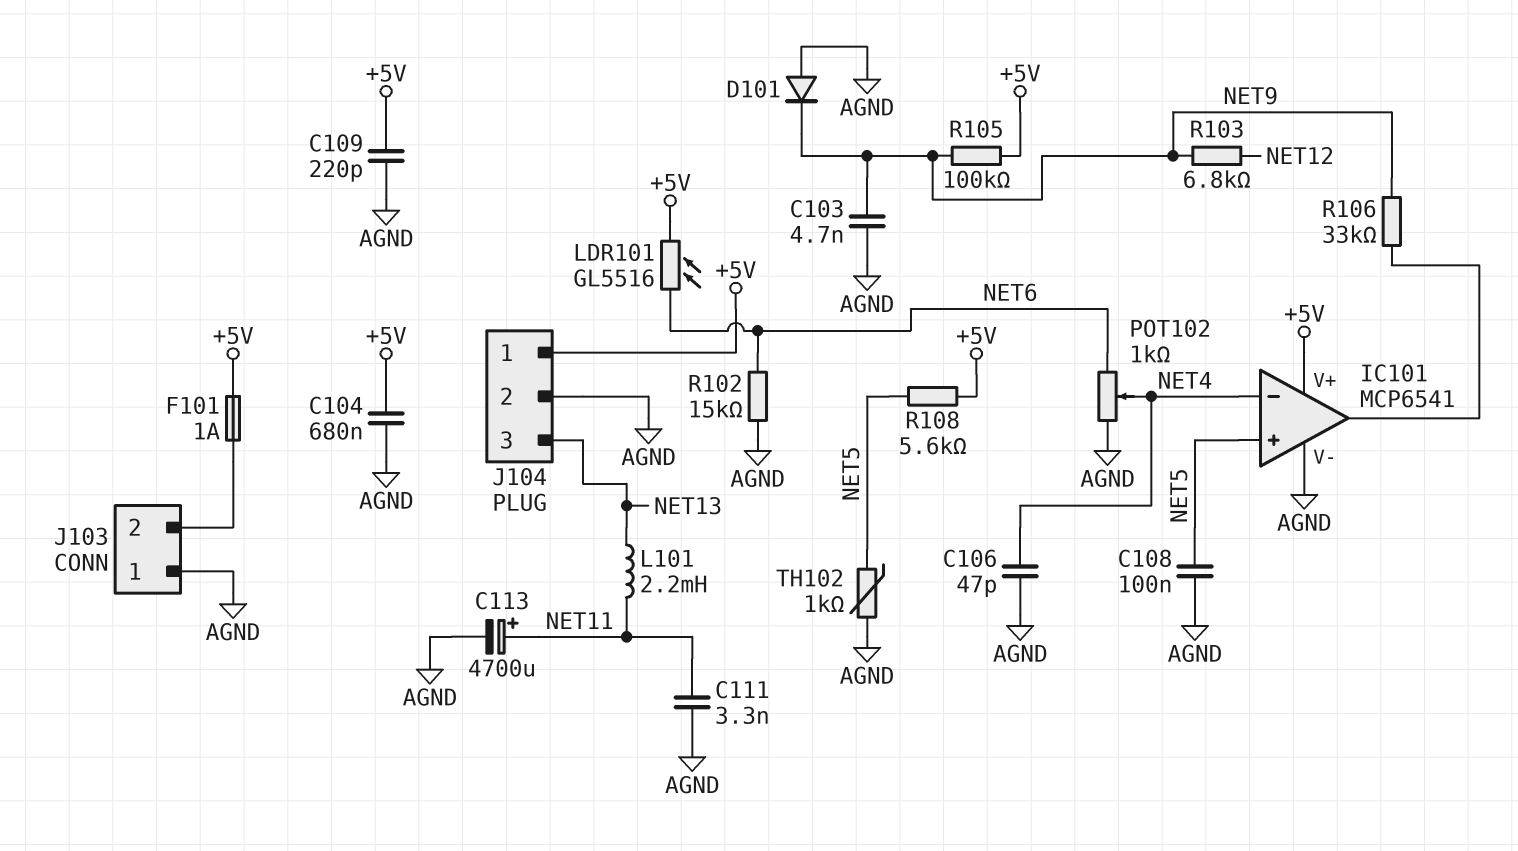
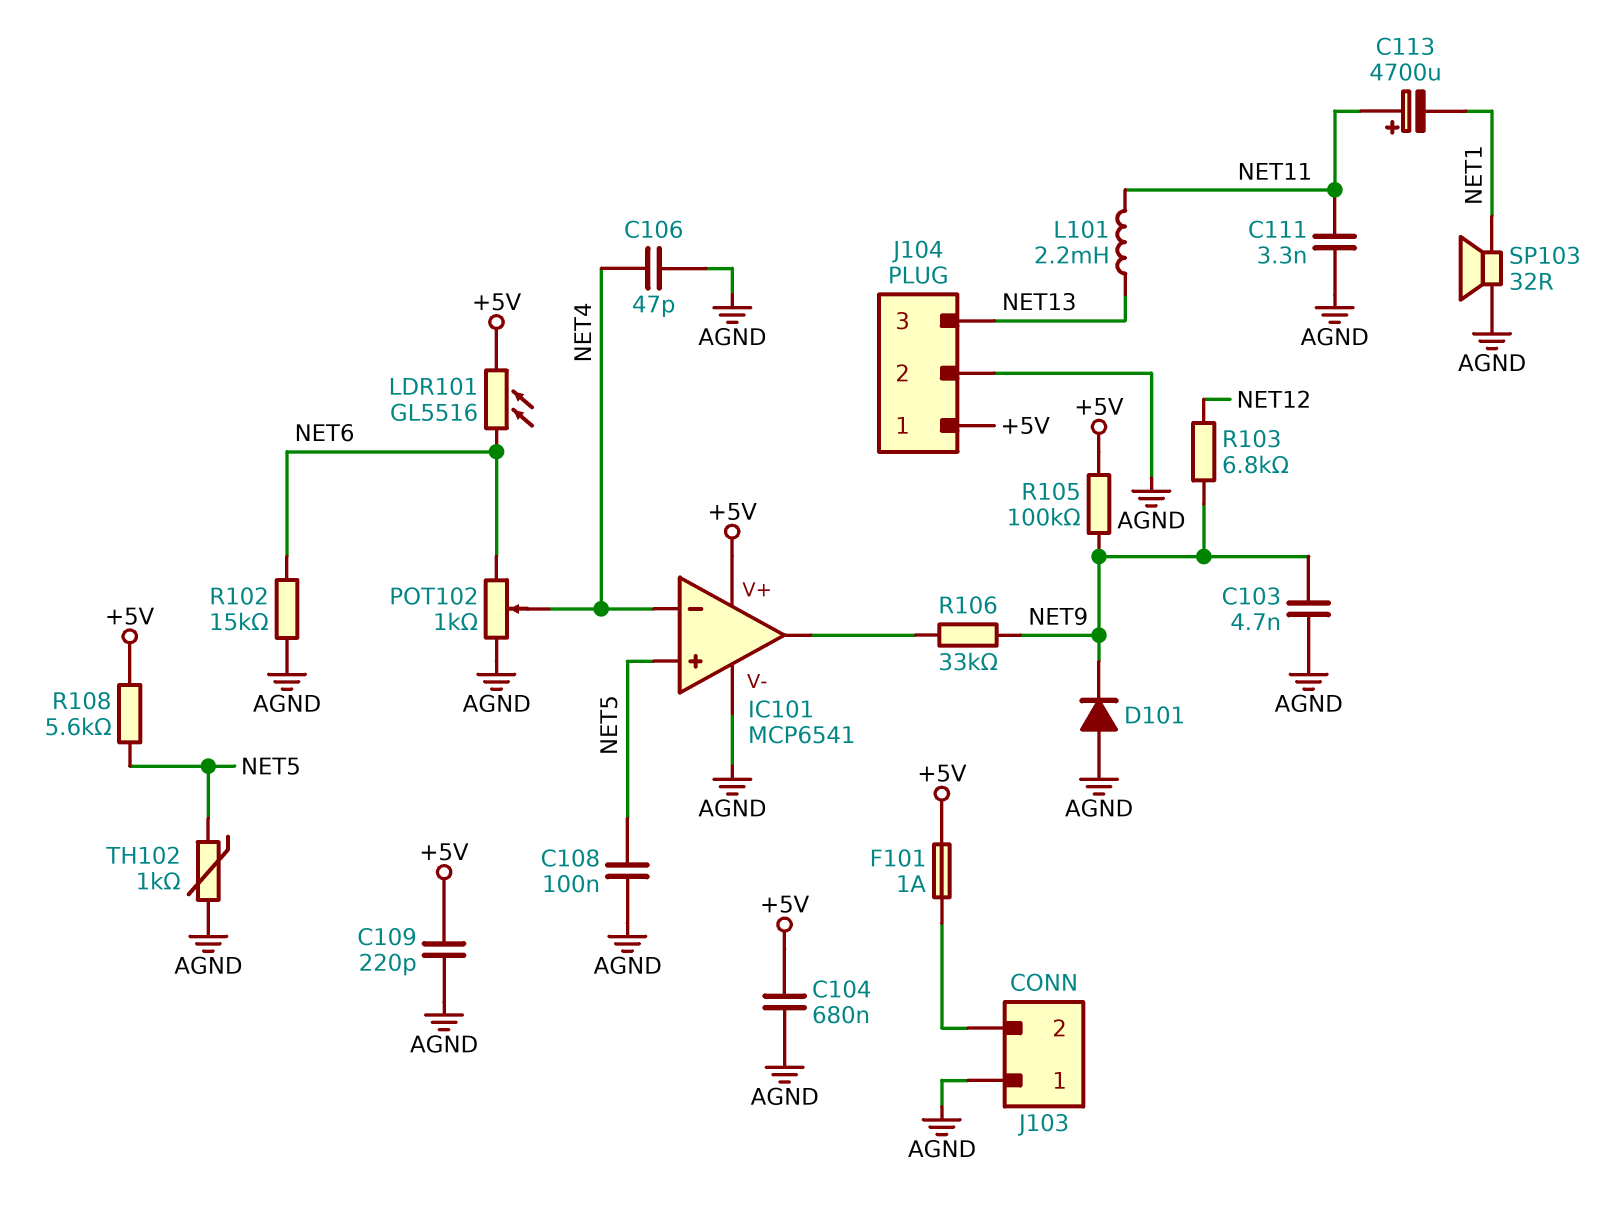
C113: 4700uF (plus NET11, minus AGND) -> 4700uF (plus NET11, minus NET1)
SP103: none -> speaker 32R (AGND, NET1)

